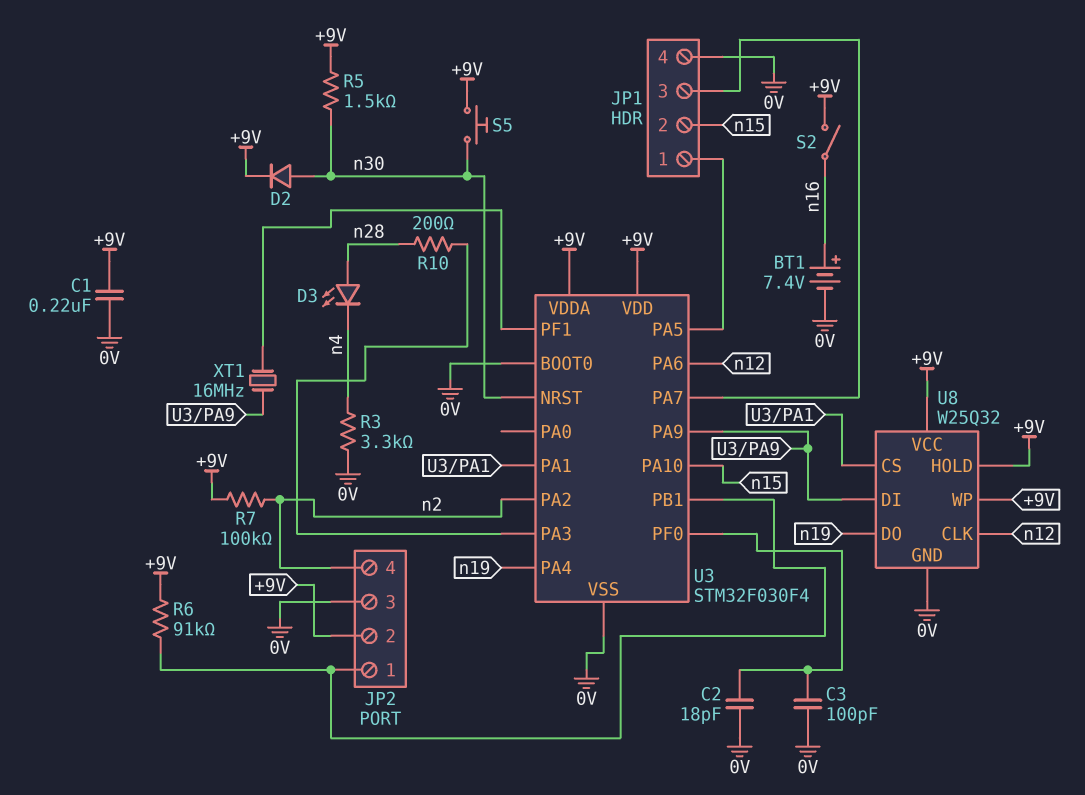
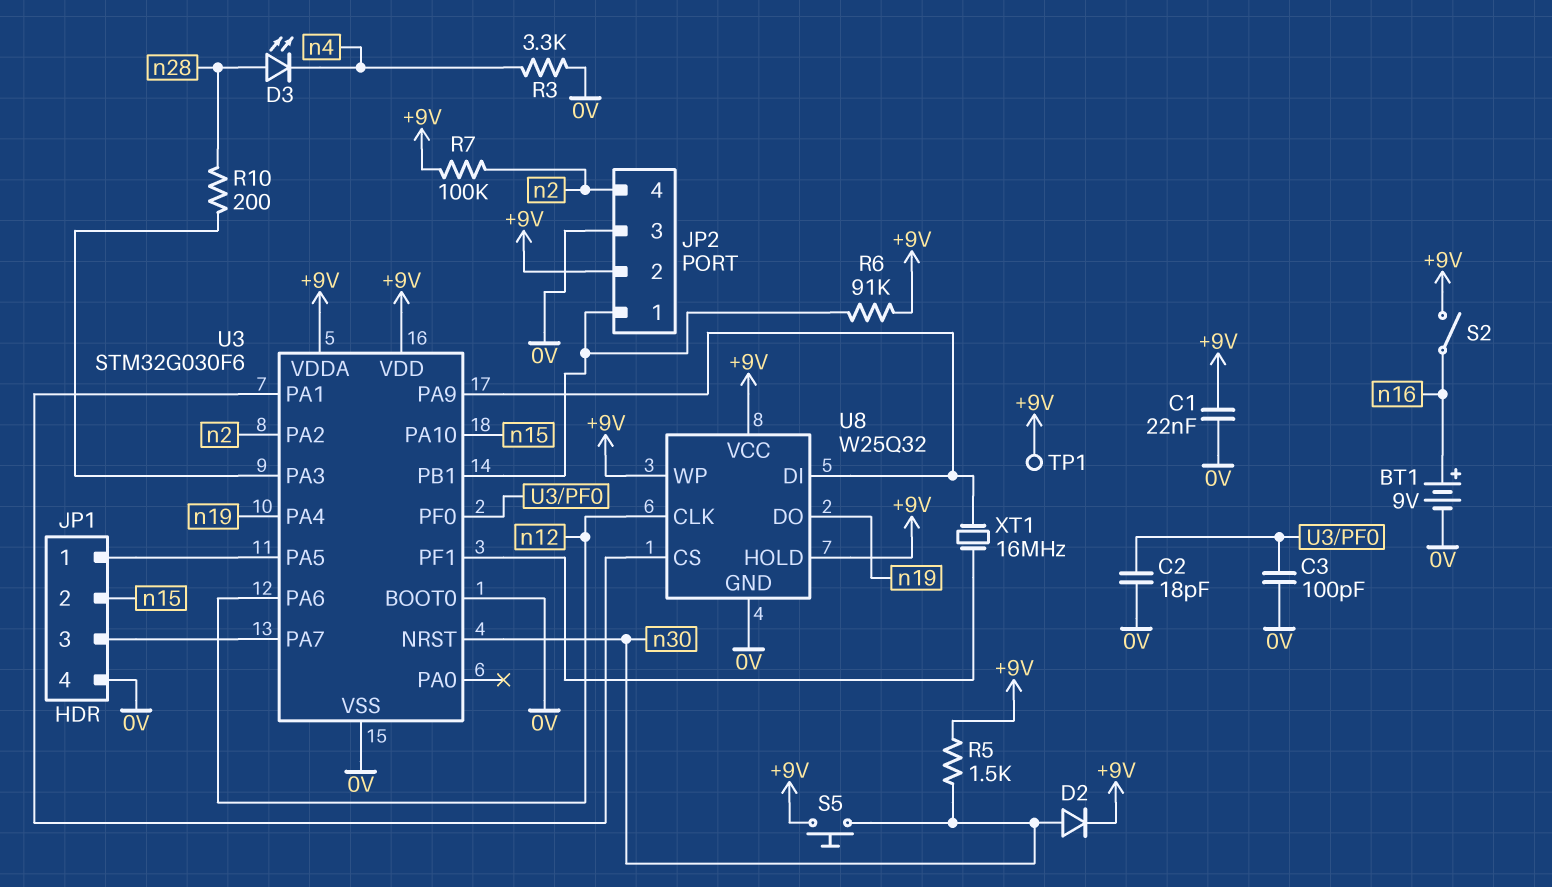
BT1: 7.4V (plus n16, minus 0V) -> 9V (plus n16, minus 0V)
C1: 220nF (+9V, 0V) -> 22nF (+9V, 0V)
TP1: none -> test point (+9V)
U3: STM32F030F4 -> STM32G030F6

